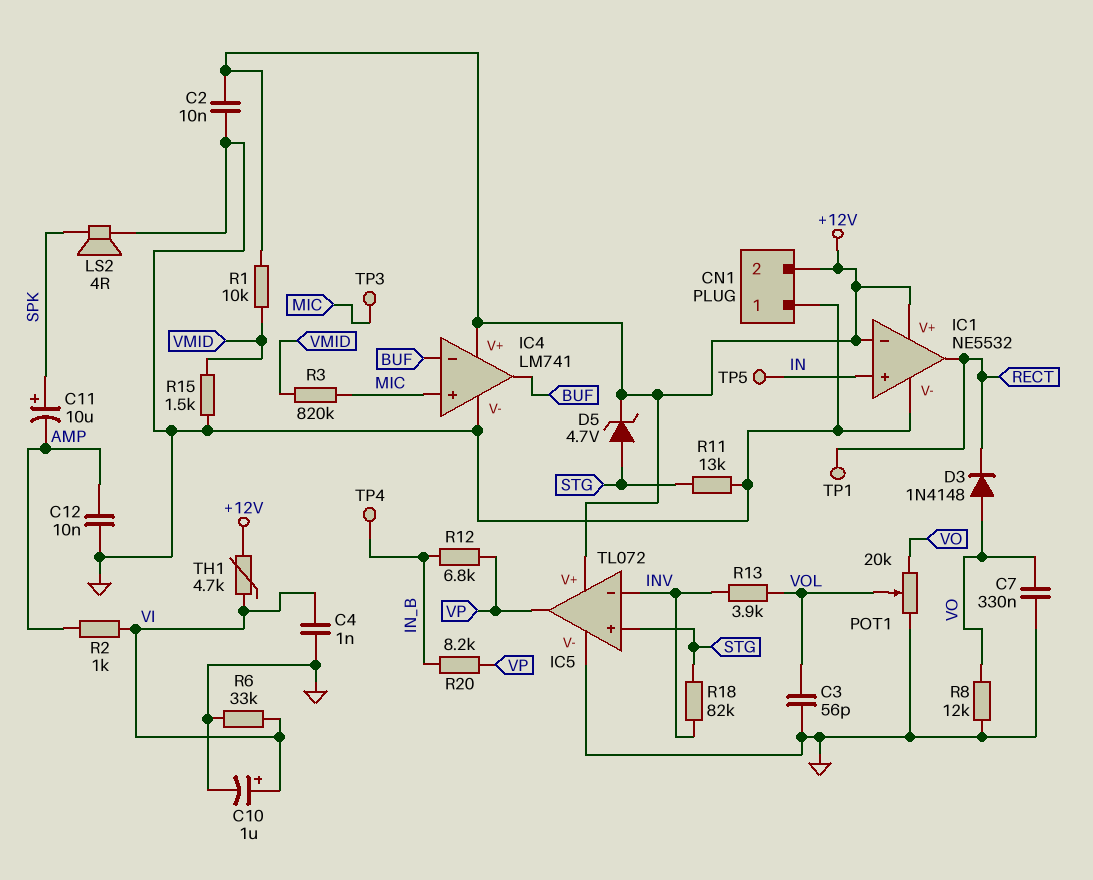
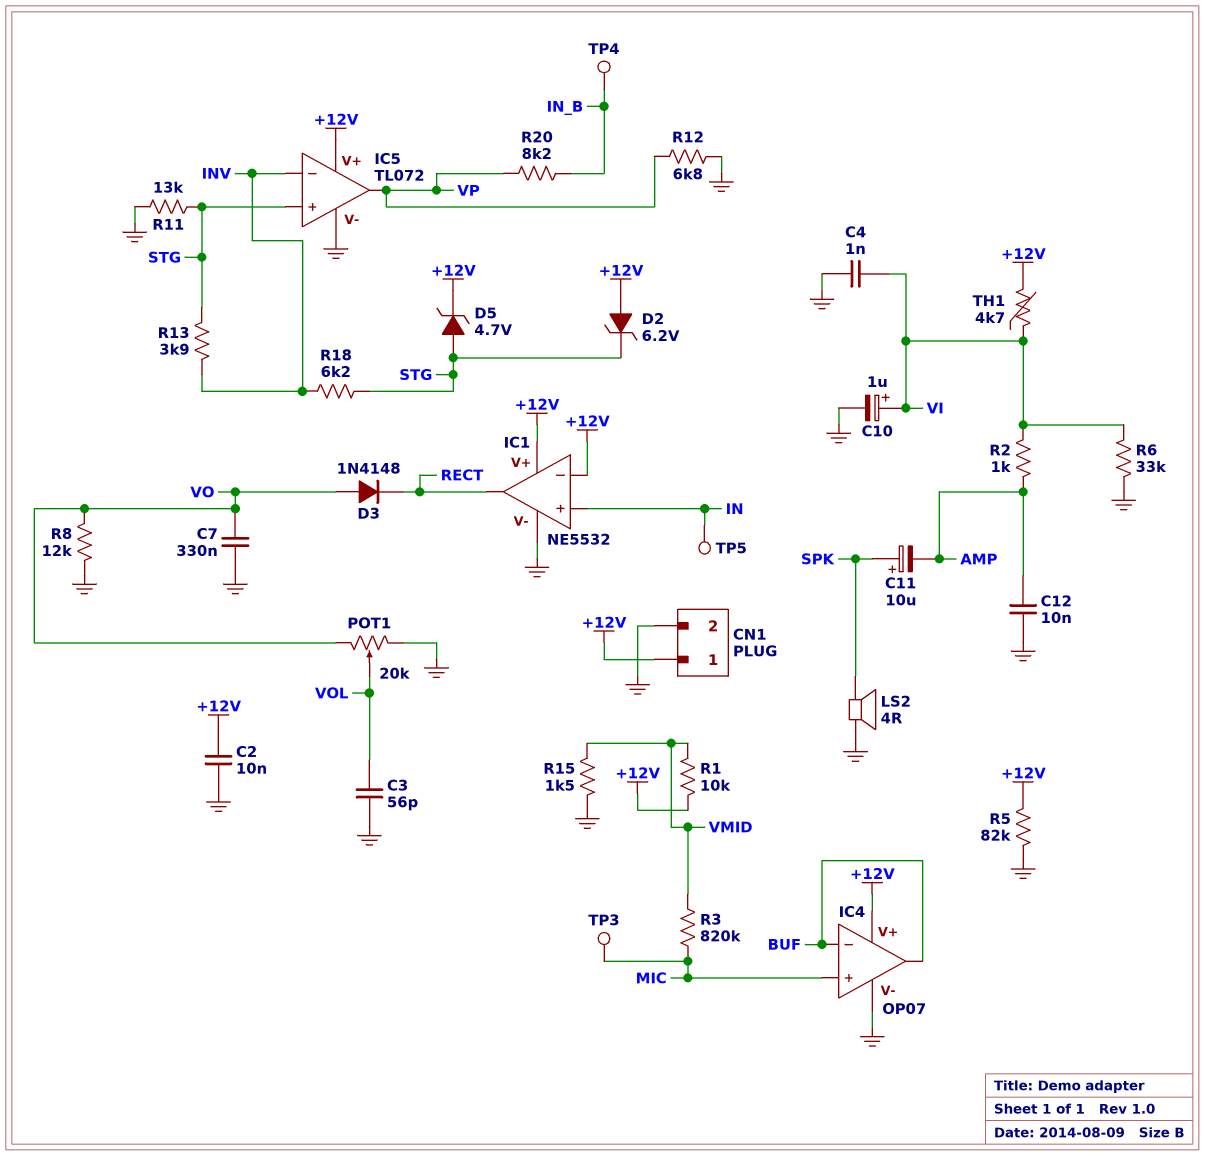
CN1 pin 1: GND -> +12V
CN1 pin 2: +12V -> GND
D2: none -> zener 6.2V (A +12V, K STG)
IC4: LM741 -> OP07
R5: none -> 82k (+12V, GND)
R12: 6.8k (IN_B, VP) -> 6.8k (GND, VP)
R13: 3.9k (INV, VOL) -> 3.9k (INV, STG)
R18: 82k (INV, STG) -> 6.2k (INV, STG)
TP1: test point (RECT) -> none

